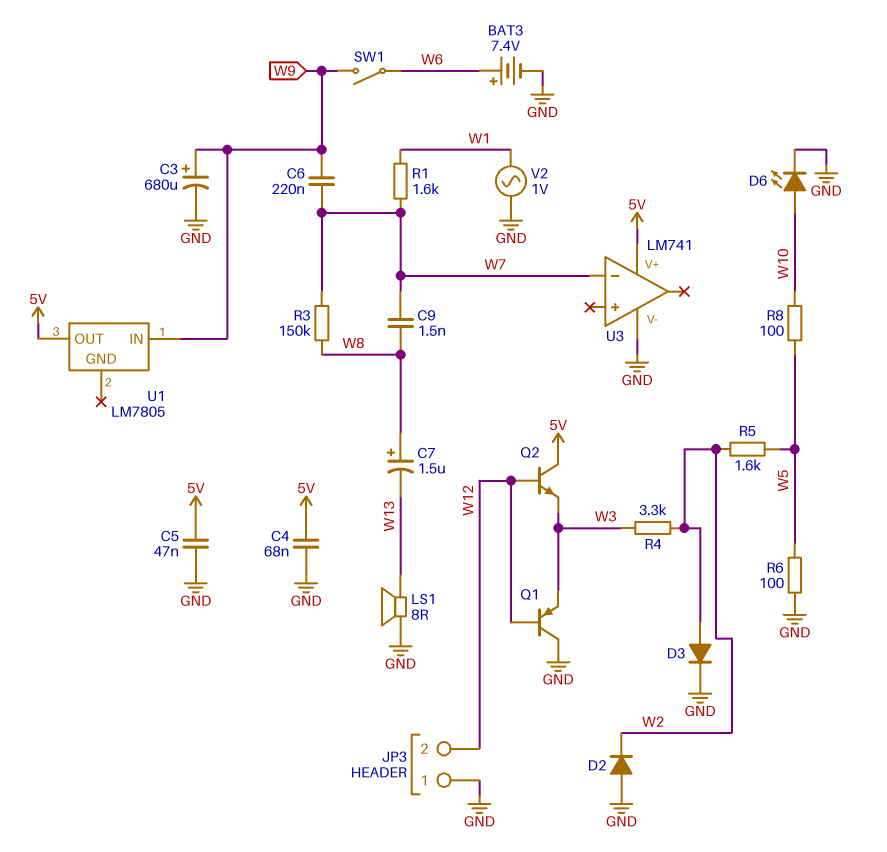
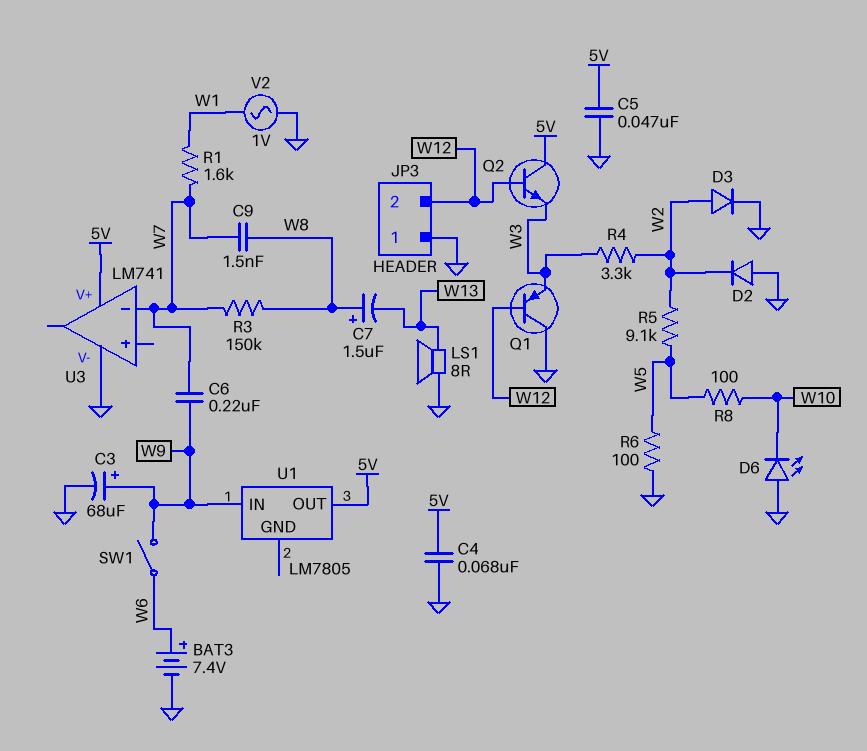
C3: 680uF (plus W9, minus GND) -> 68uF (plus W9, minus GND)
D6: LED (A W10, K GND) -> LED (A GND, K W10)
R5: 1.6k (W2, W5) -> 9.1k (W2, W5)

